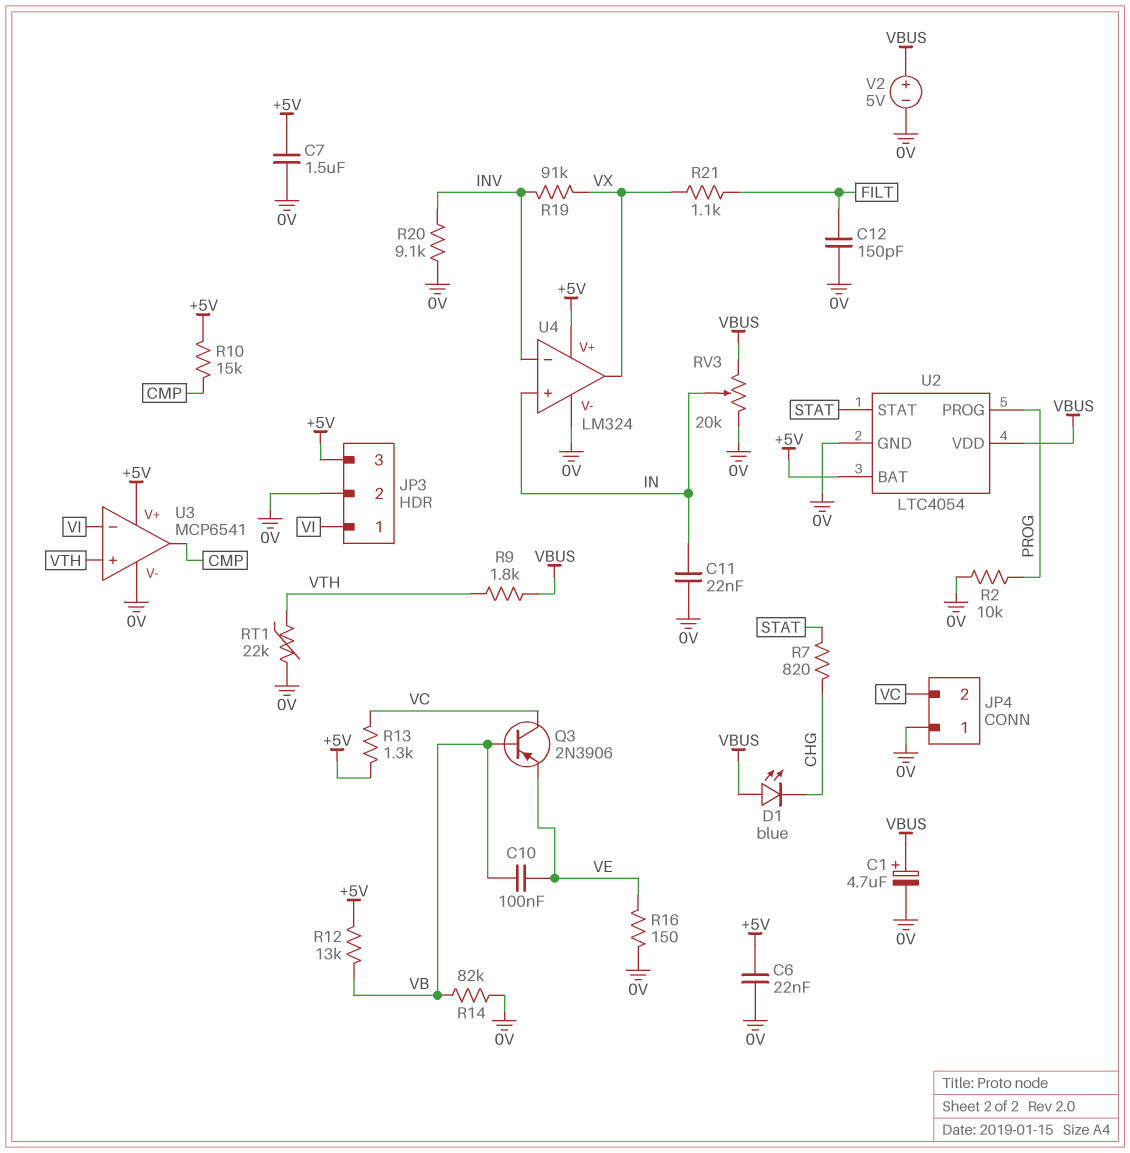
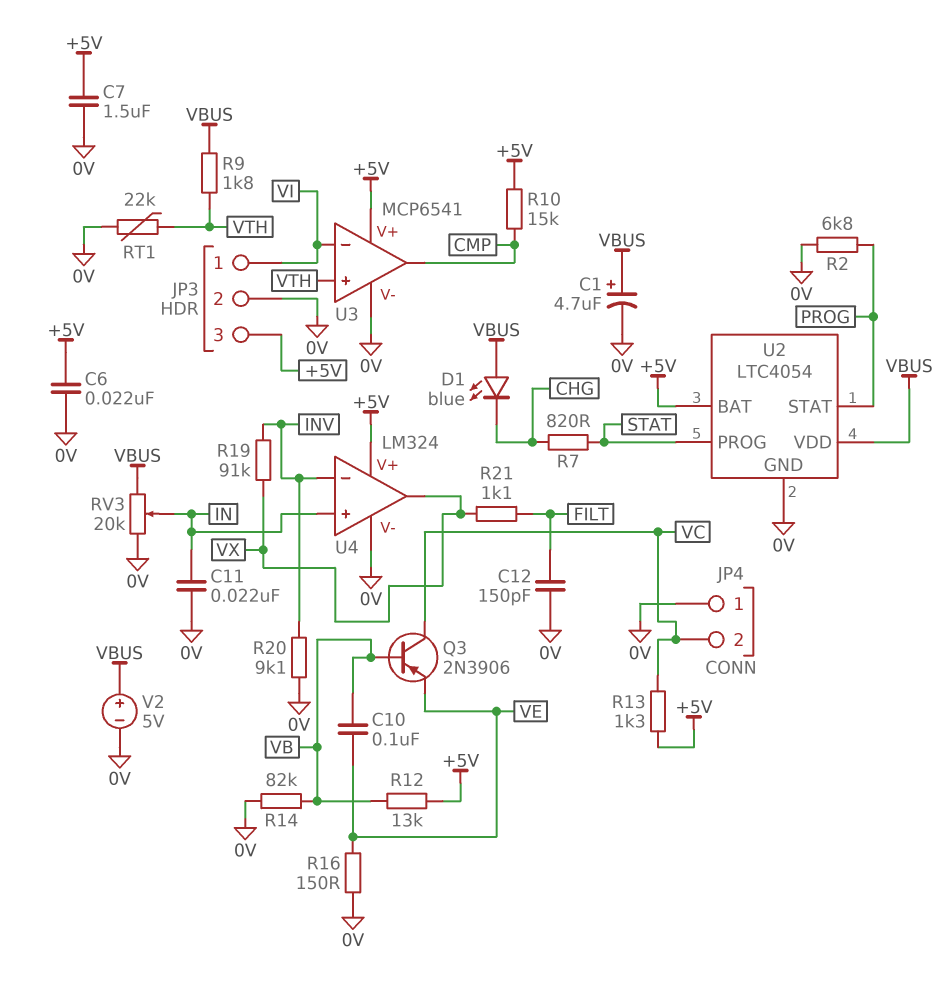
R2: 10k (0V, PROG) -> 6.8k (0V, PROG)
U2 pin PROG: PROG -> STAT
U2 pin STAT: STAT -> PROG

